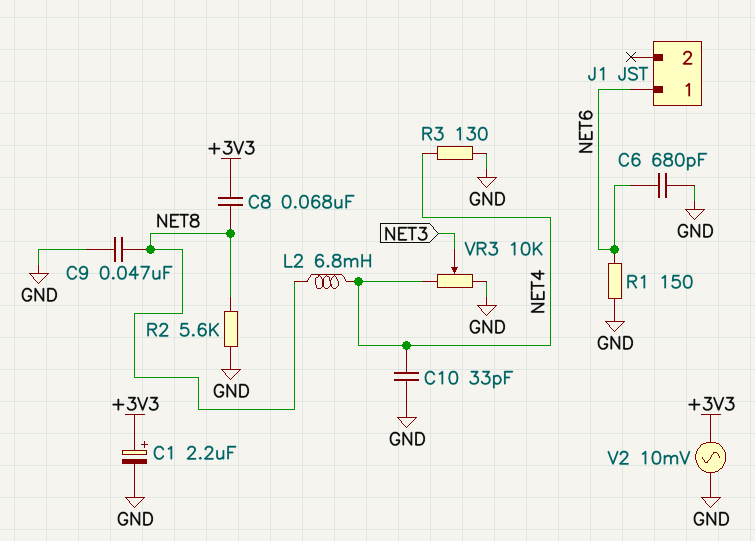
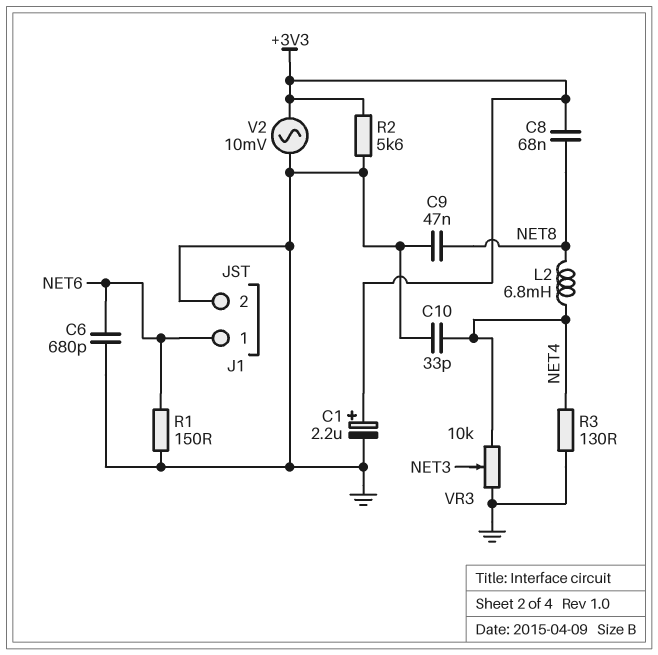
J1 pin 2: none -> GND
R2: 5.6k (GND, NET8) -> 5.6k (+3V3, GND)

